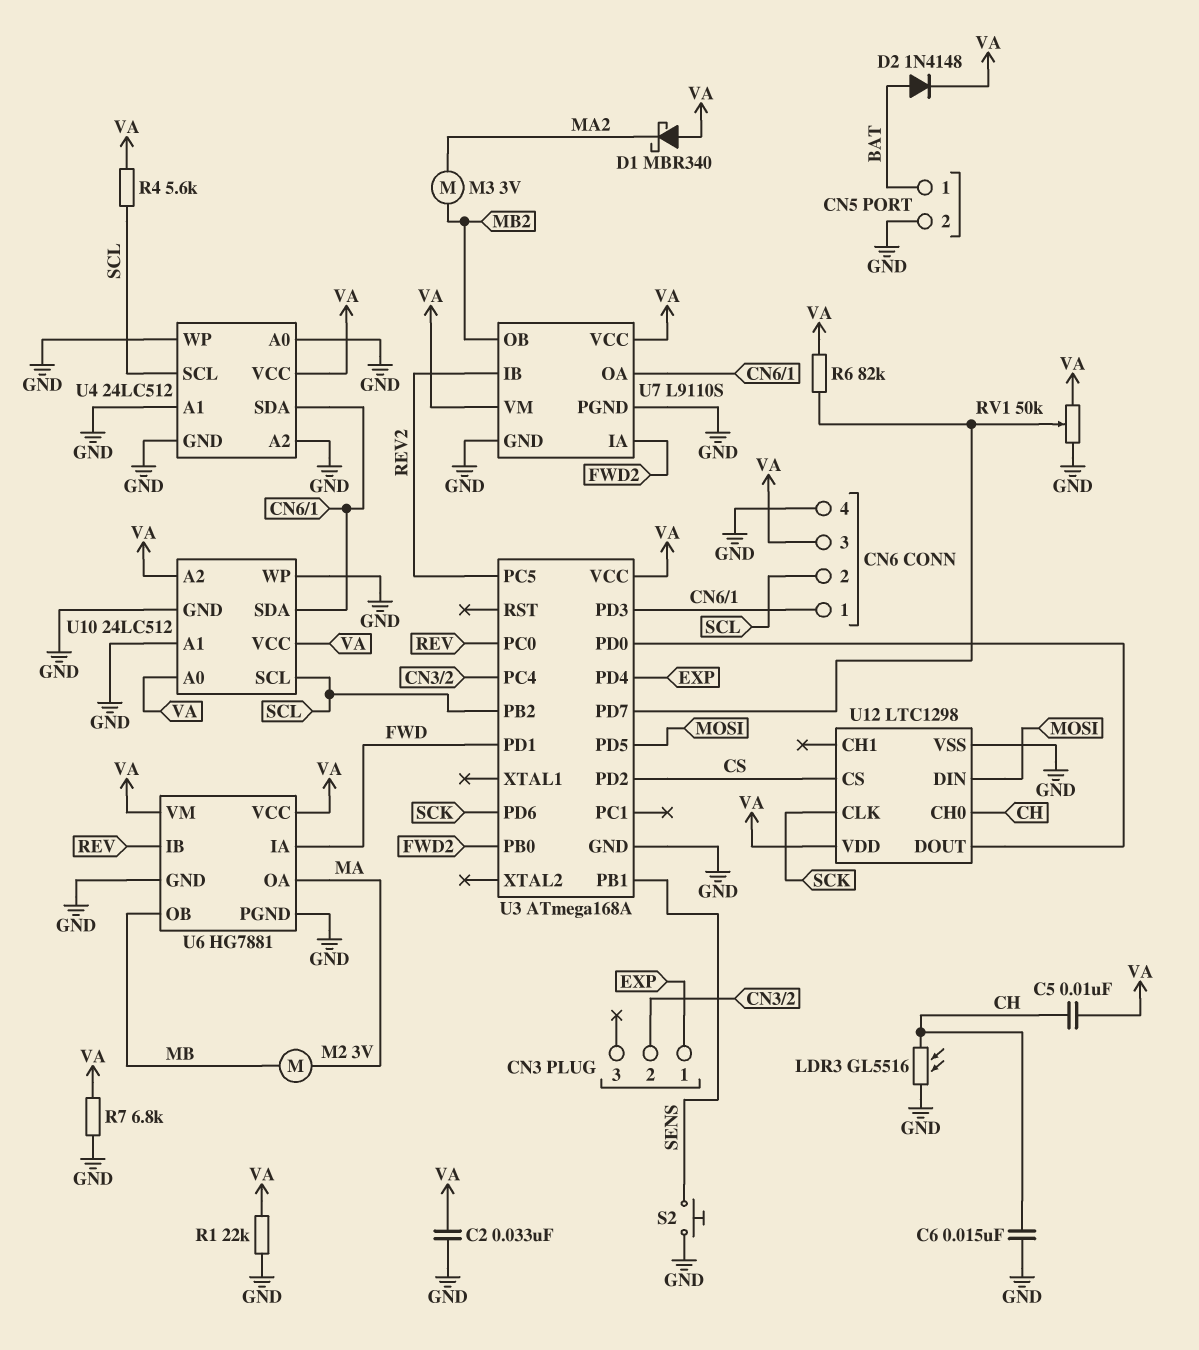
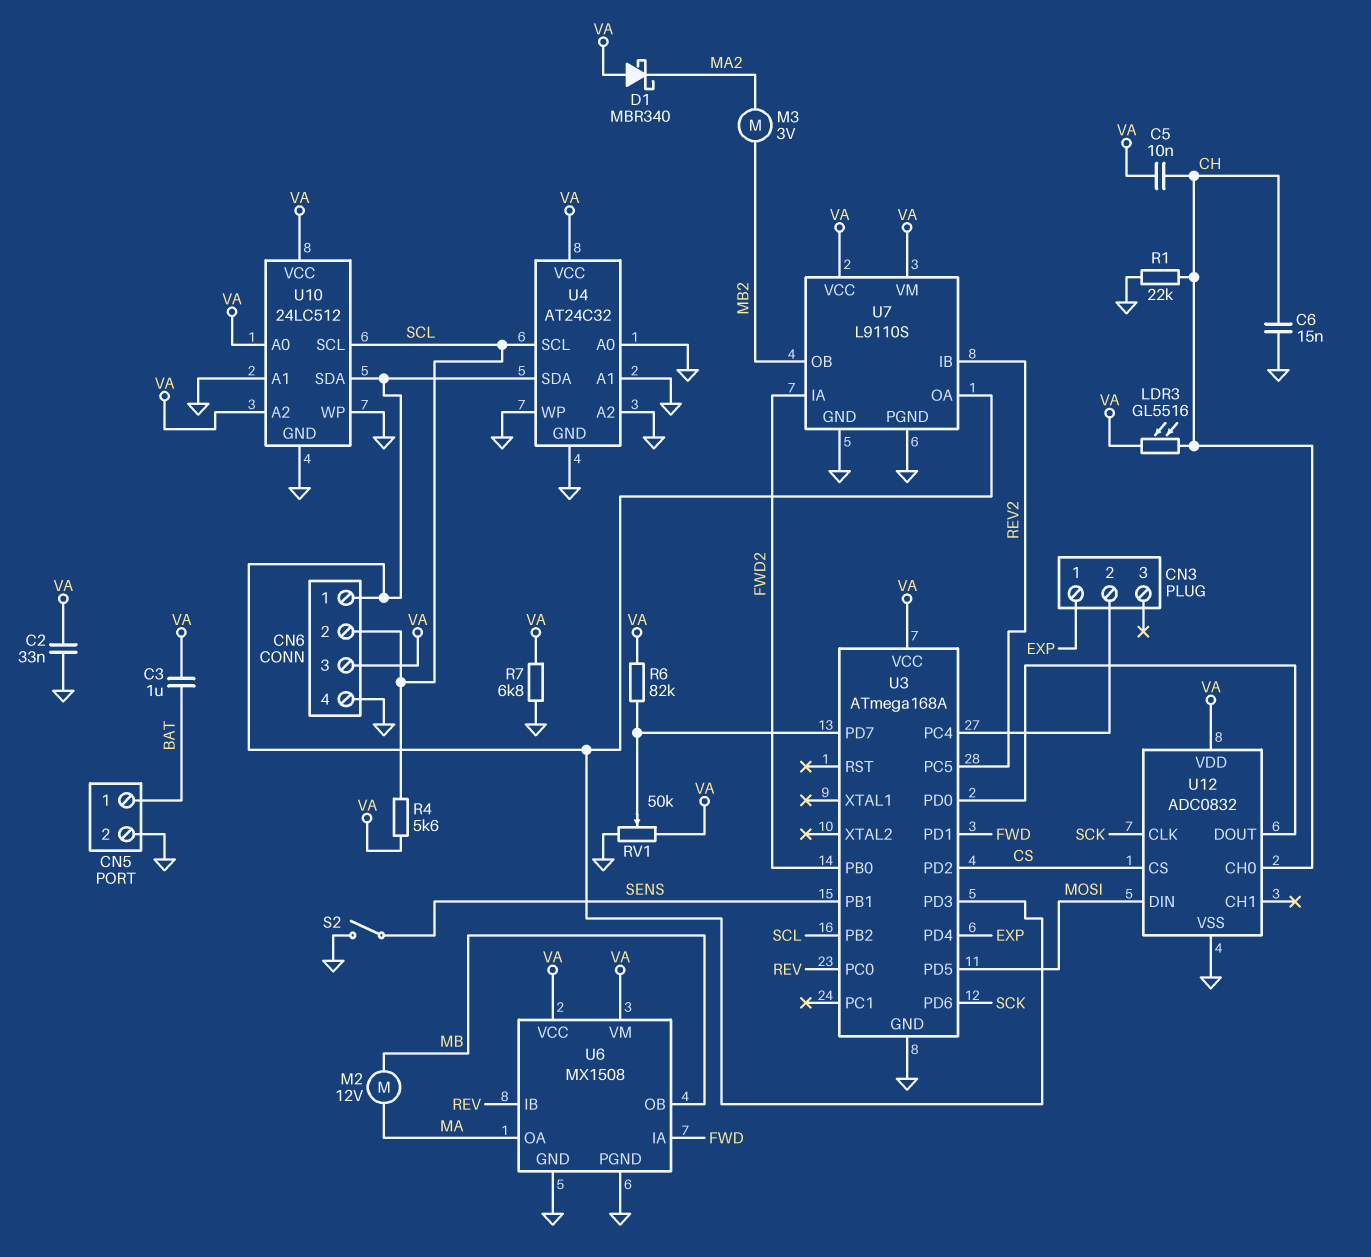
C3: none -> 1uF (BAT, VA)
D2: diode 1N4148 (A BAT, K VA) -> none
LDR3: GL5516 (CH, GND) -> GL5516 (CH, VA)
M2: motor 3V (MA, MB) -> motor 12V (MA, MB)
R1: 22k (GND, VA) -> 22k (CH, GND)
S2: button (GND, SENS) -> switch (GND, SENS)
U4: 24LC512 -> AT24C32
U6: HG7881 -> MX1508
U12: LTC1298 -> ADC0832

